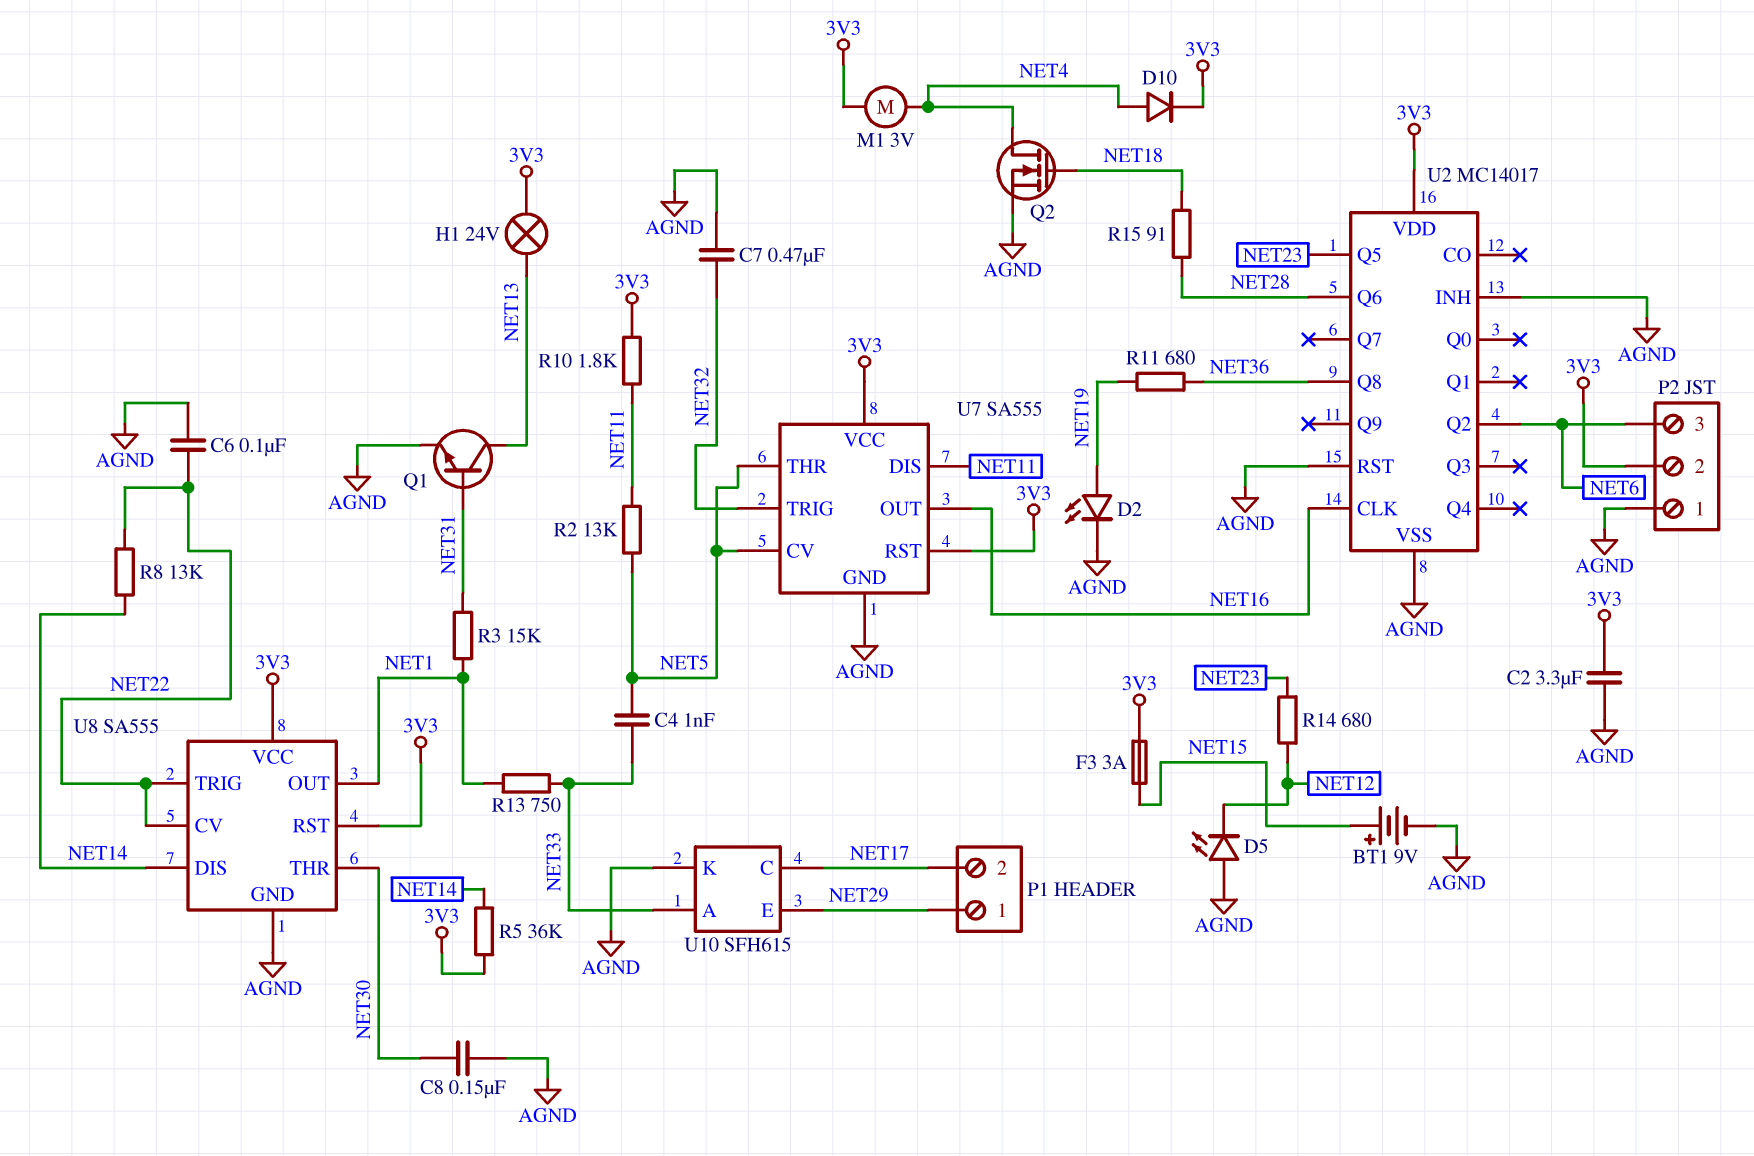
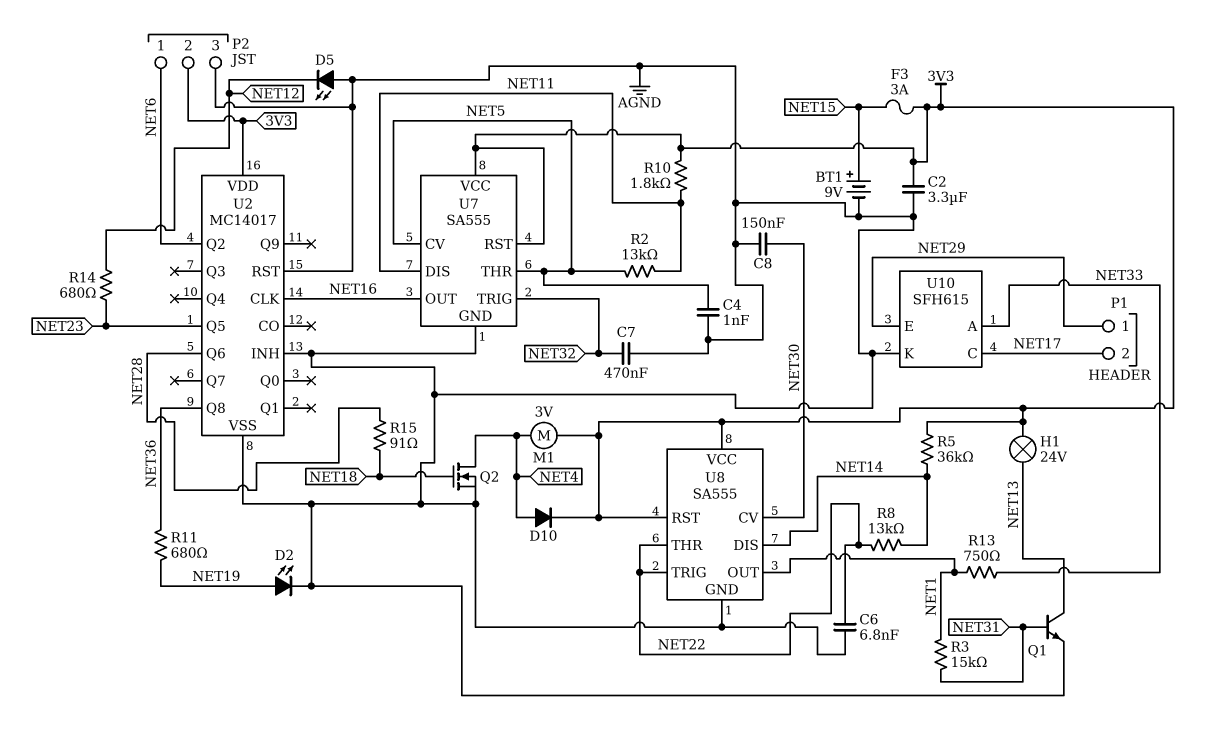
C4: 1nF (NET5, NET33) -> 1nF (AGND, NET5)
C6: 100nF (AGND, NET22) -> 6.8nF (AGND, NET22)
P2 pin 1: AGND -> NET6
P2 pin 3: NET6 -> AGND
U8 pin CV: NET22 -> NET30
U8 pin THR: NET30 -> NET22

